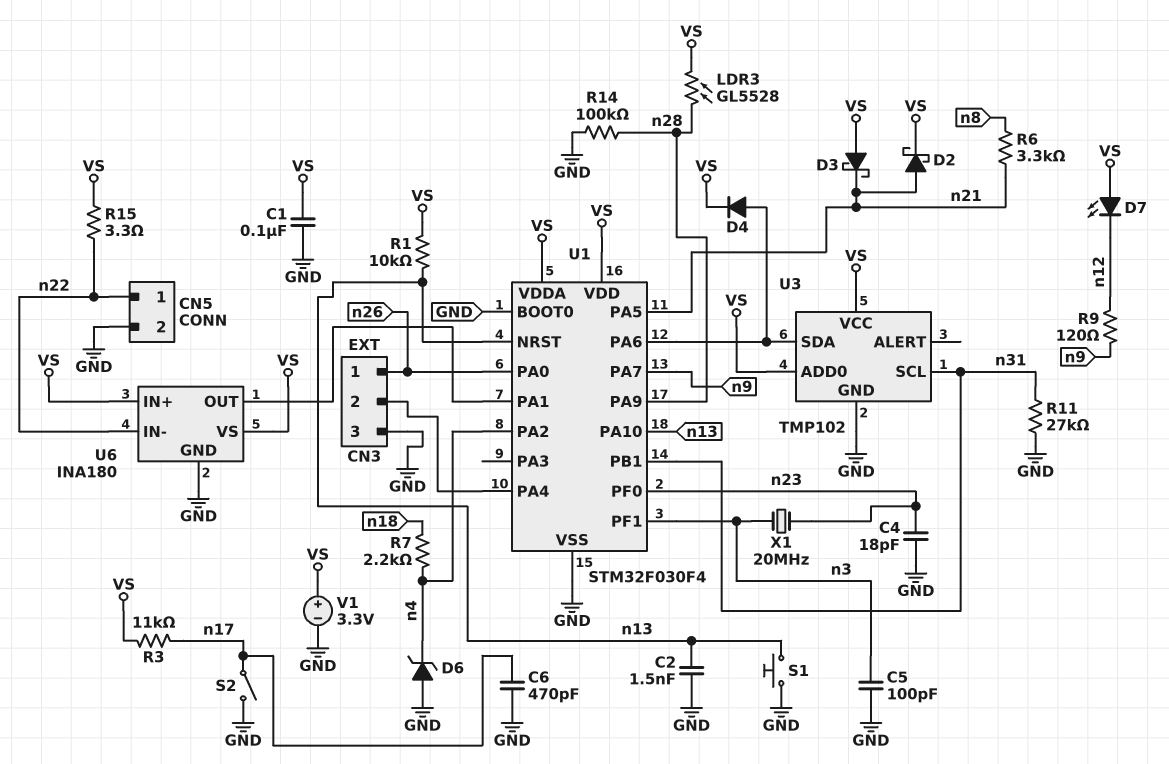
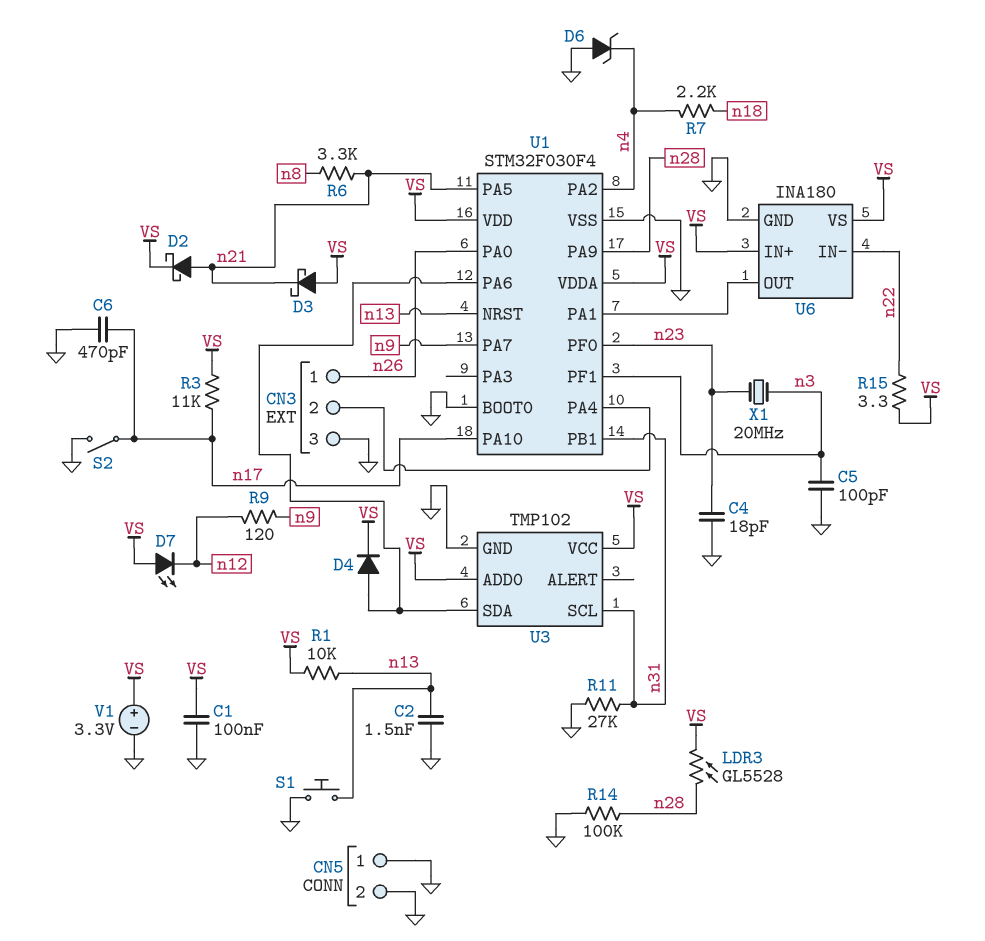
CN5 pin 1: n22 -> GND
U1 pin PA10: n13 -> n17

